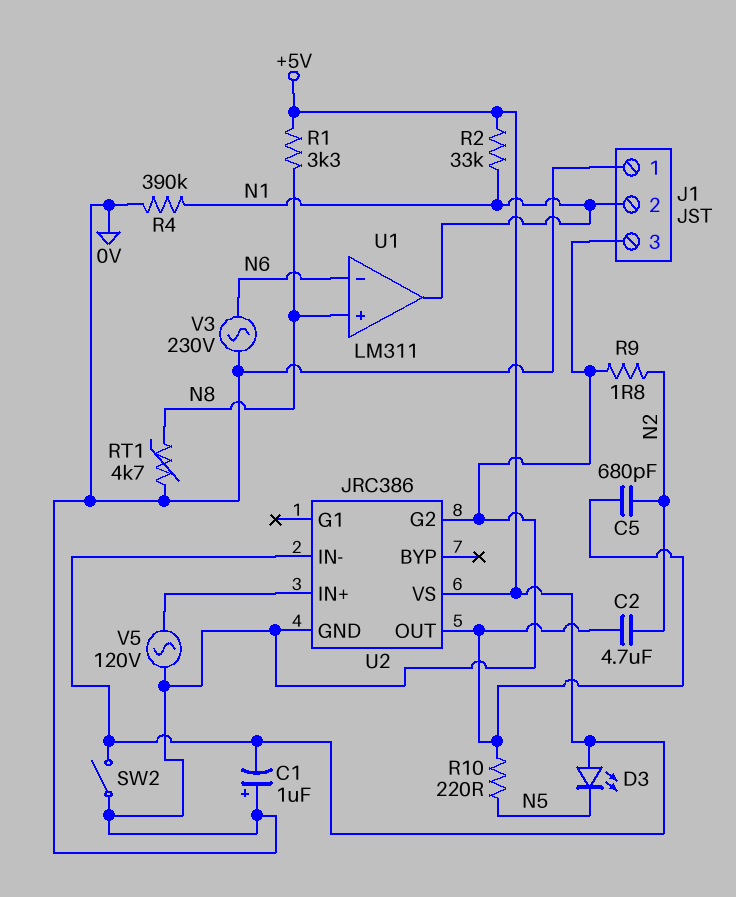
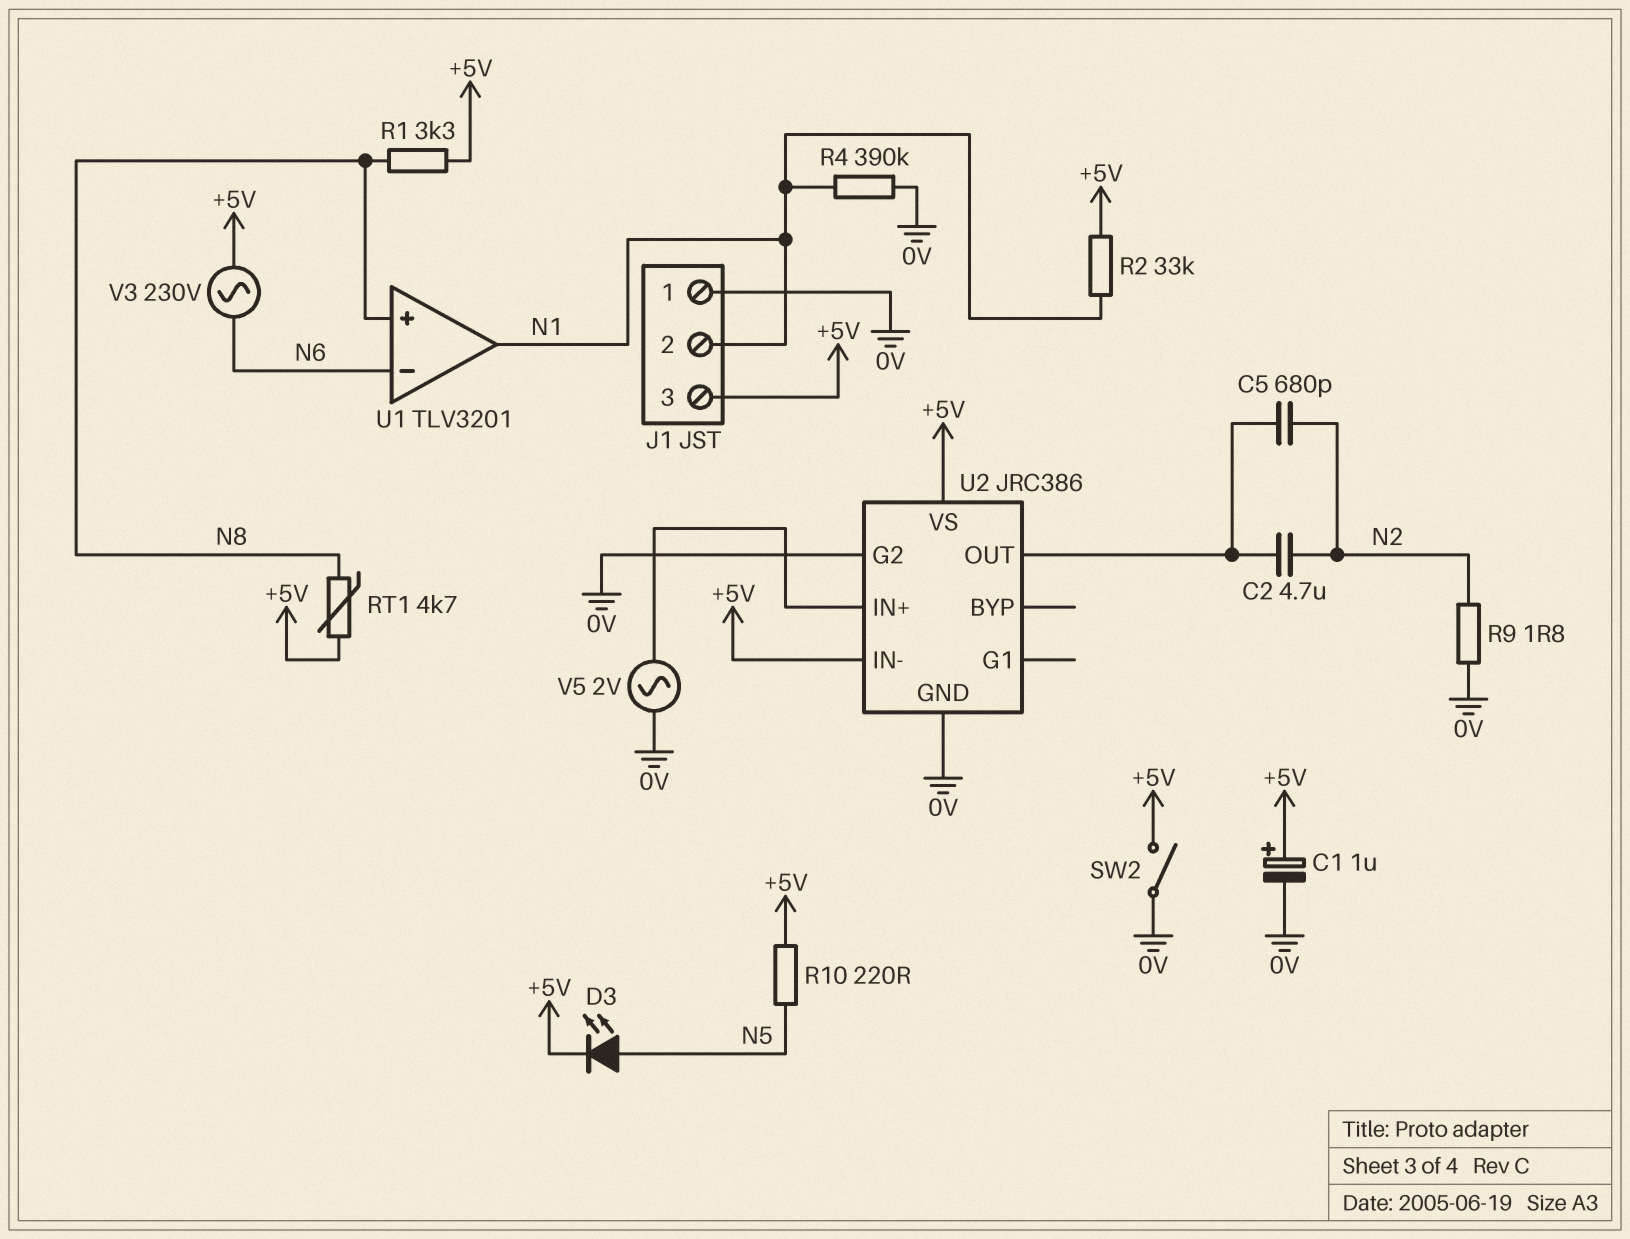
C1: 1uF (plus 0V, minus +5V) -> 1uF (plus +5V, minus 0V)
D3: LED (A +5V, K N5) -> LED (A N5, K +5V)
J1 pin 3: 0V -> +5V
R10: 220 (N5, U2/OUT) -> 220 (+5V, N5)
RT1: 4.7k (0V, N8) -> 4.7k (+5V, N8)
U1: LM311 -> TLV3201
V3: AC 230V (0V, N6) -> AC 230V (+5V, N6)
V5: AC 120V (0V, U2/IN+) -> AC 2V (0V, U2/IN+)

